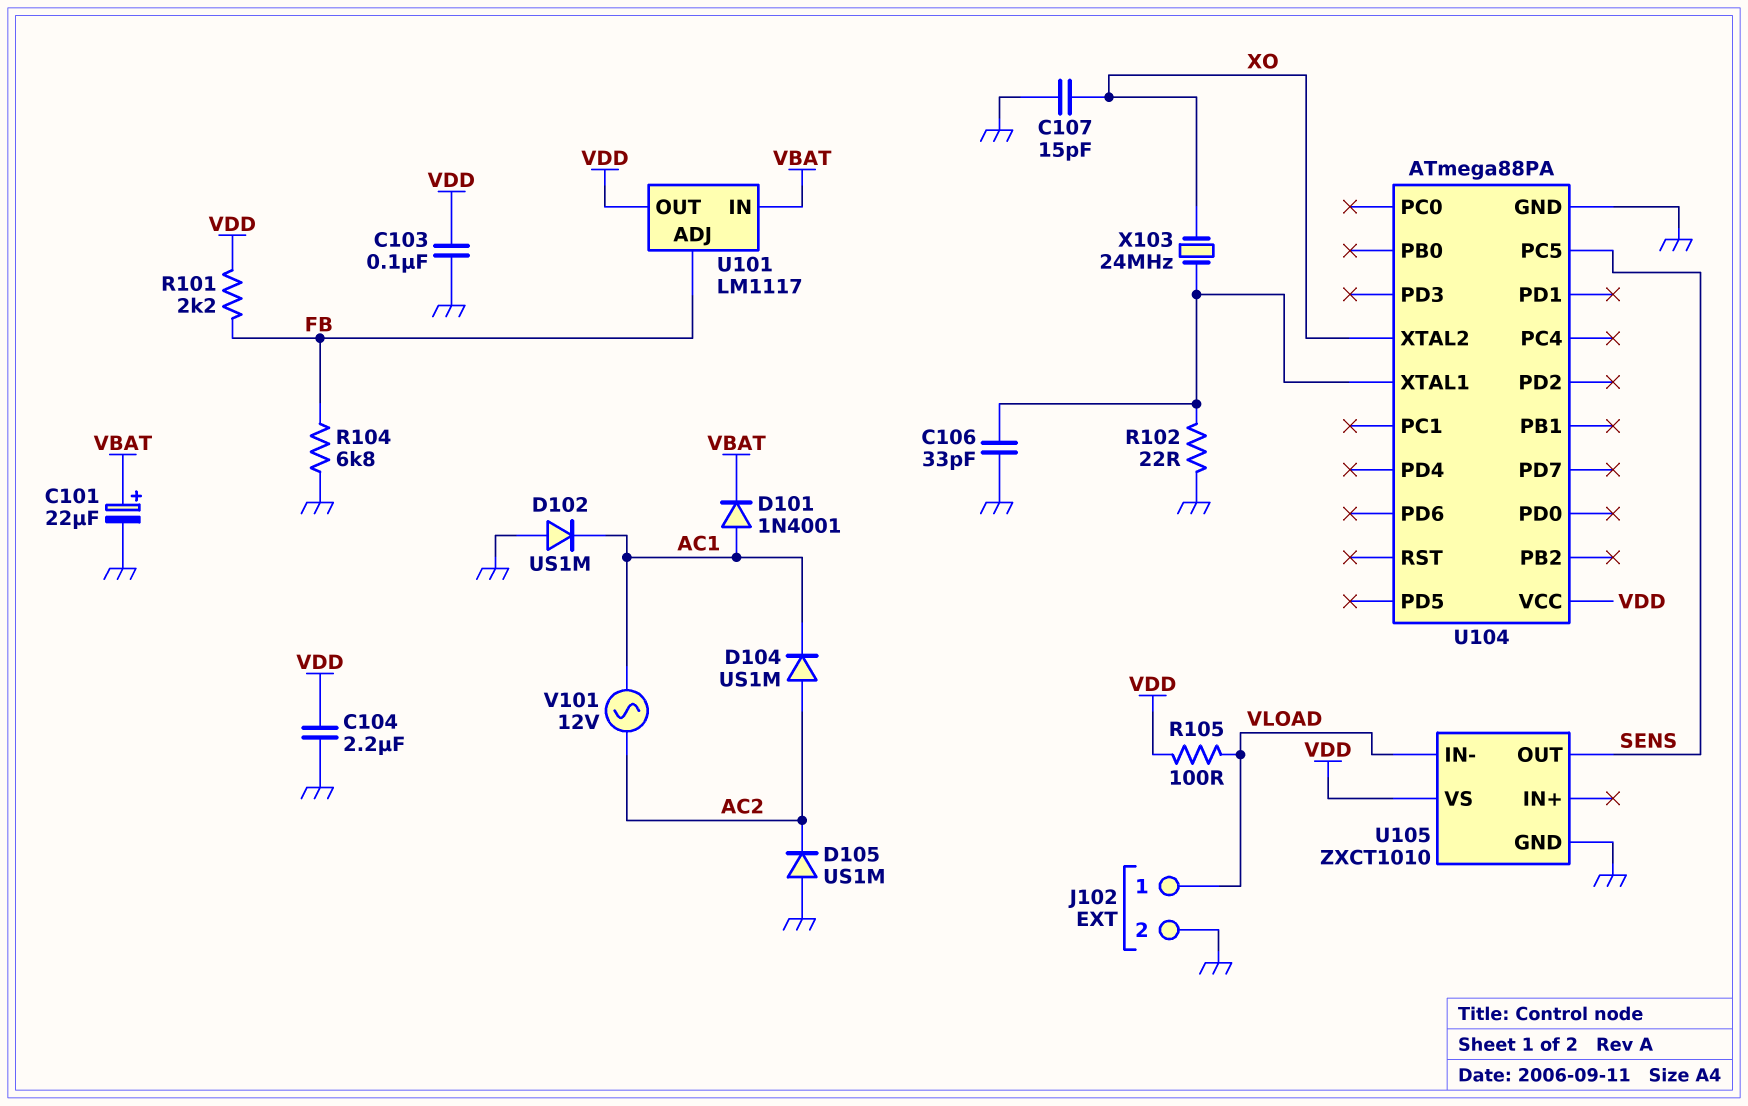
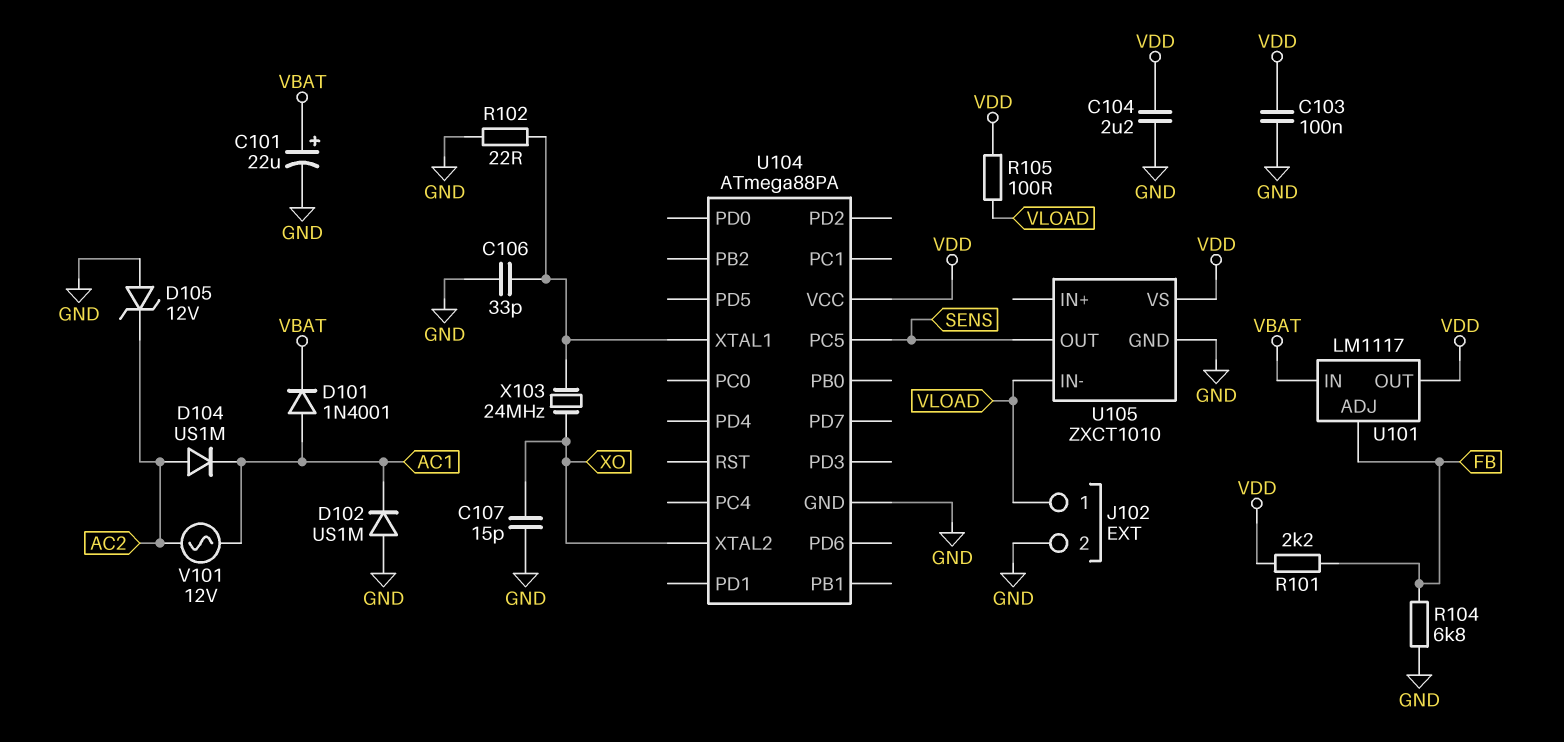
D105: diode US1M (A GND, K AC2) -> zener 12V (A GND, K AC2)

